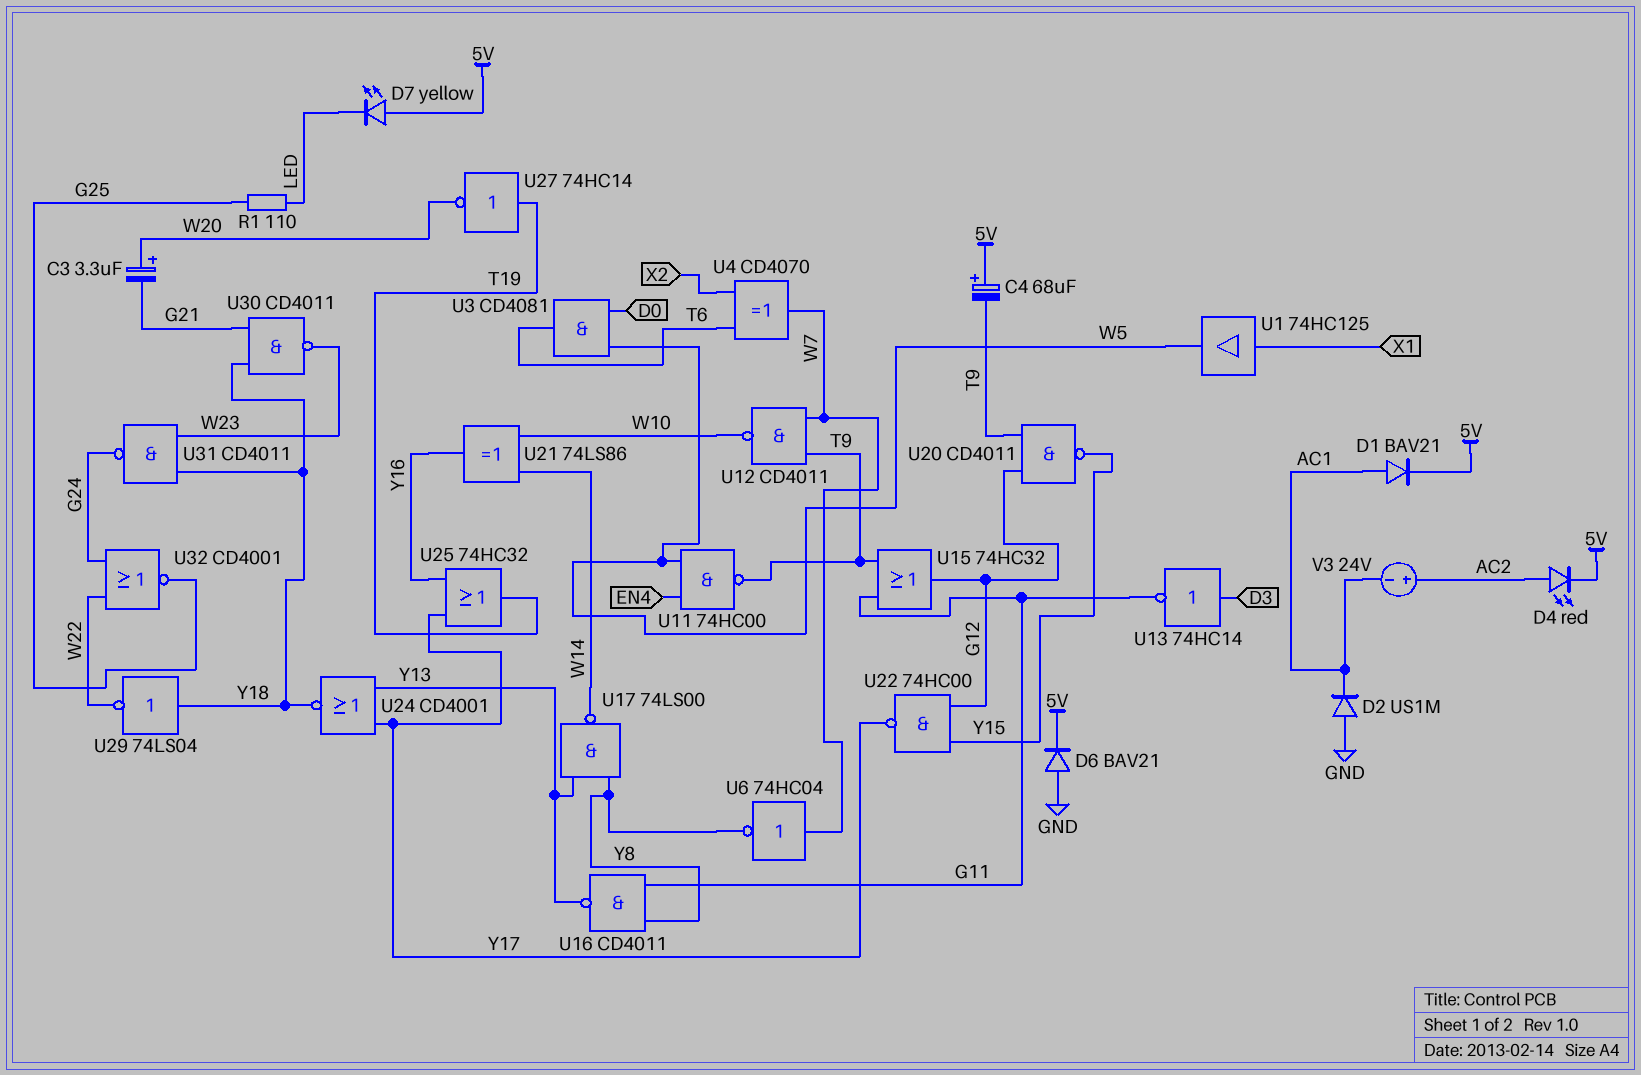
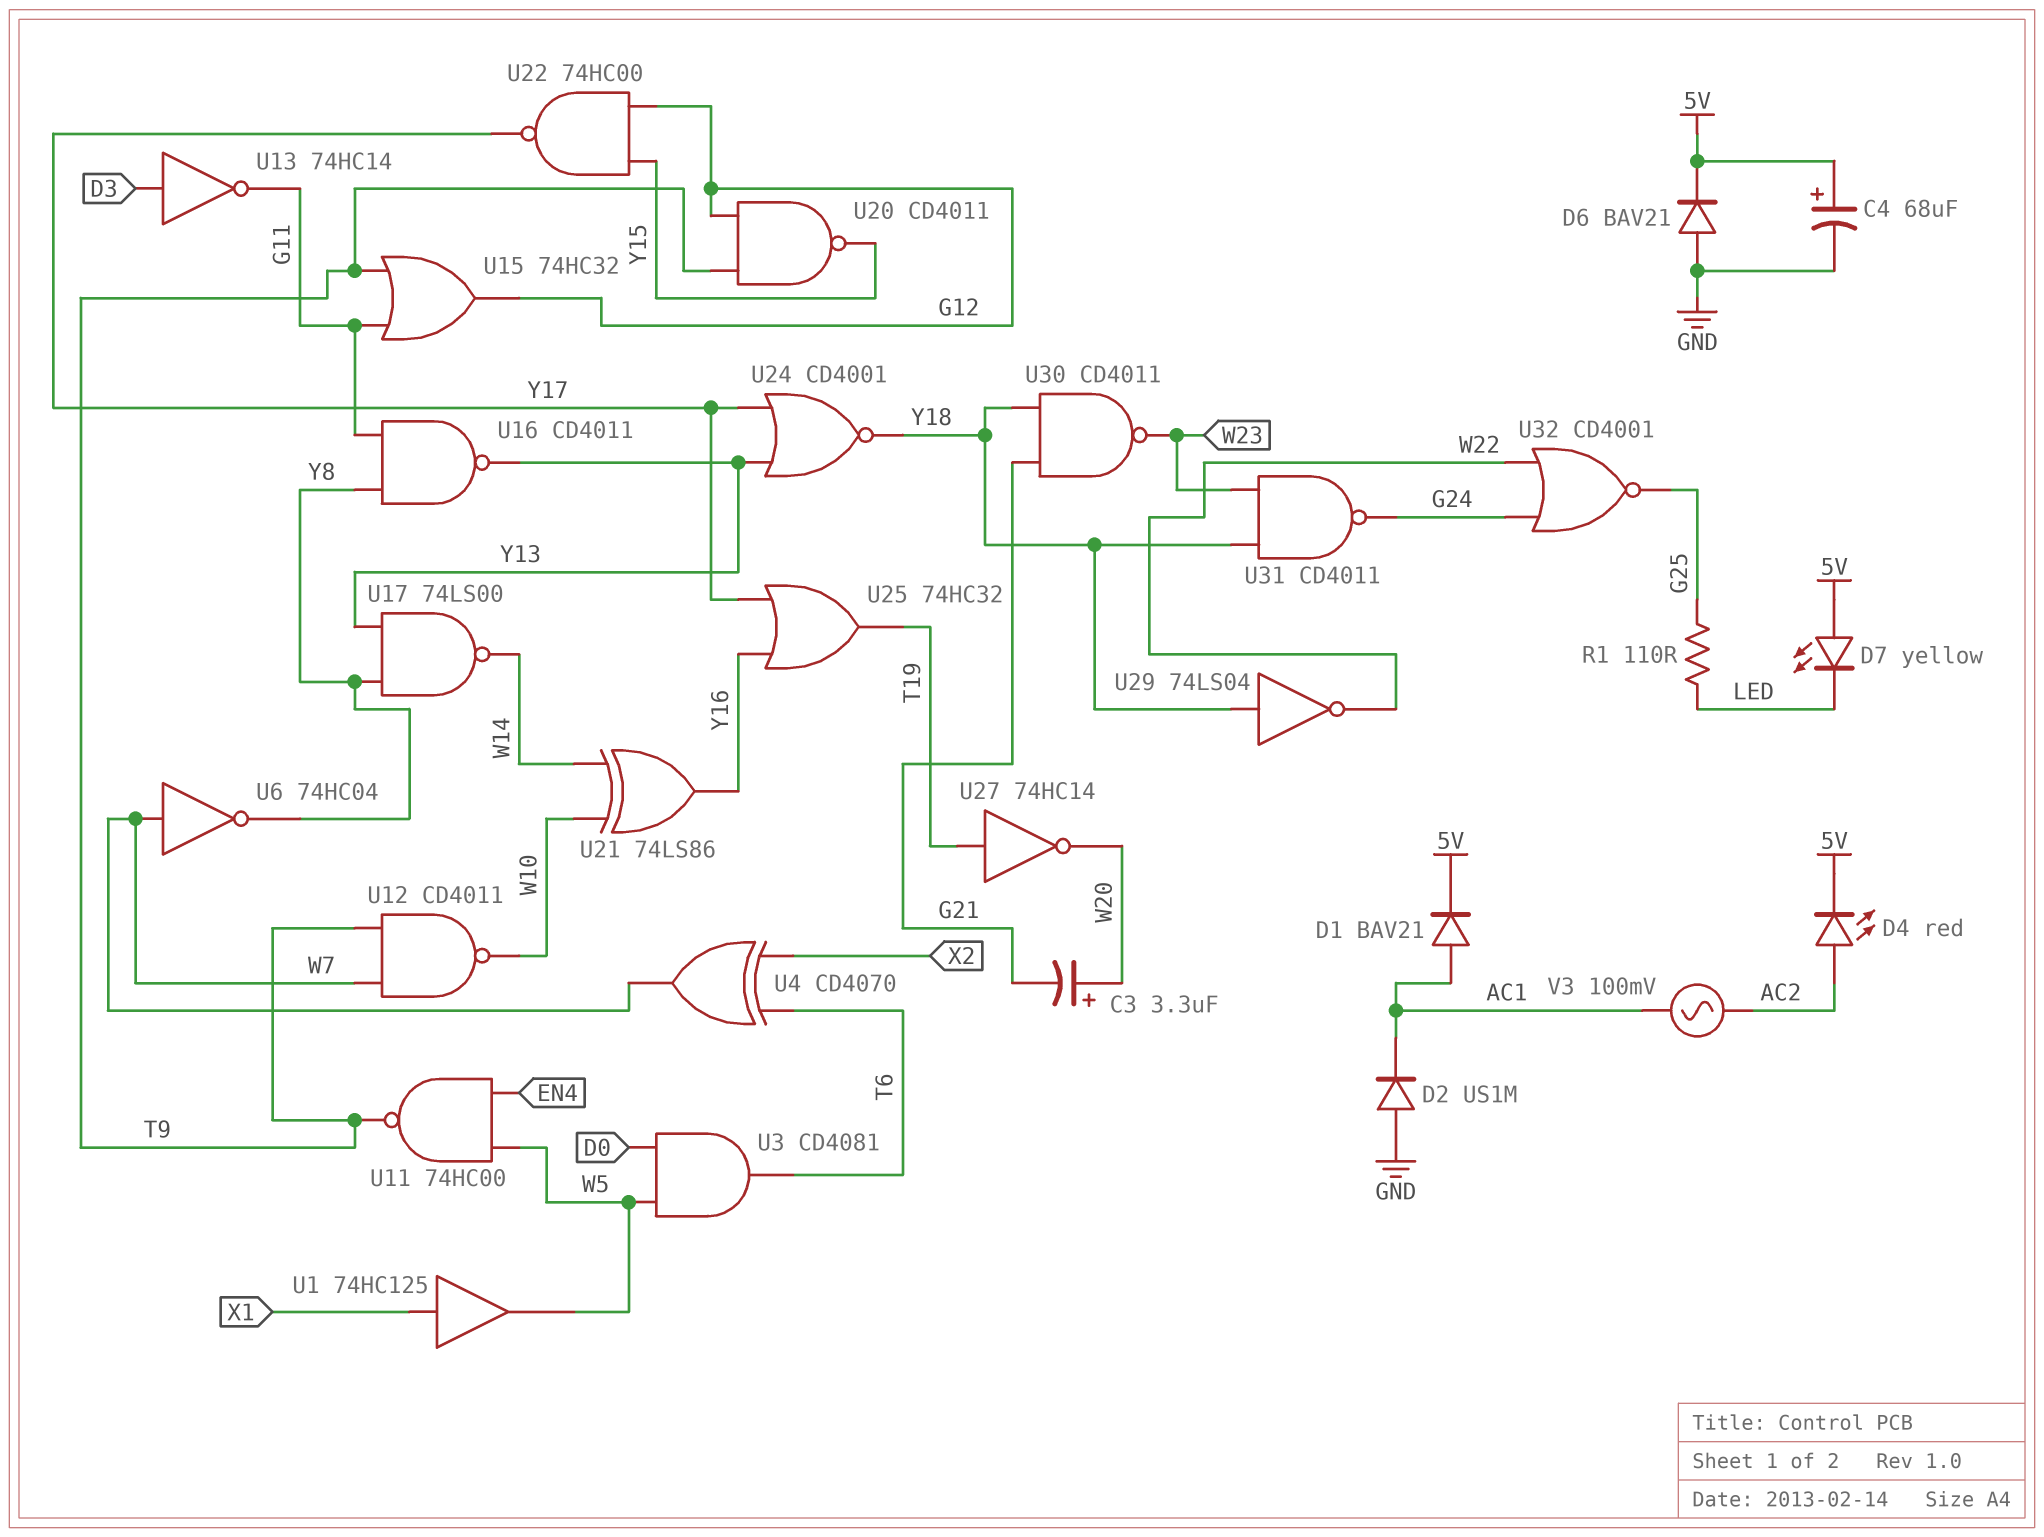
C4: 68uF (plus 5V, minus T9) -> 68uF (plus 5V, minus GND)
V3: 24V (plus AC2, minus AC1) -> AC 100mV (AC1, AC2)

